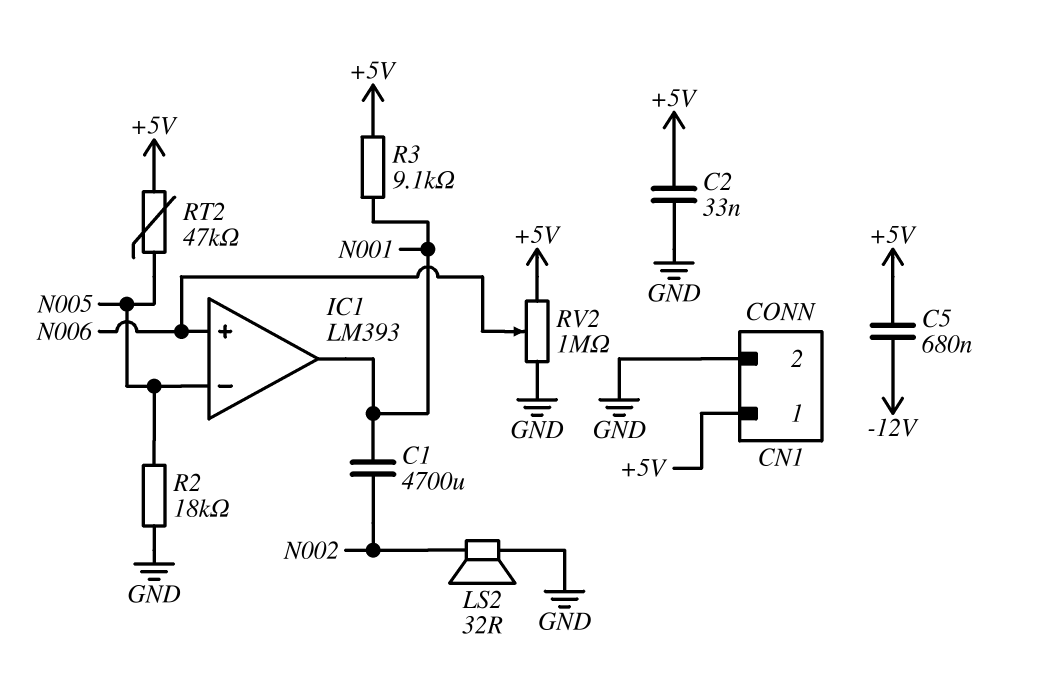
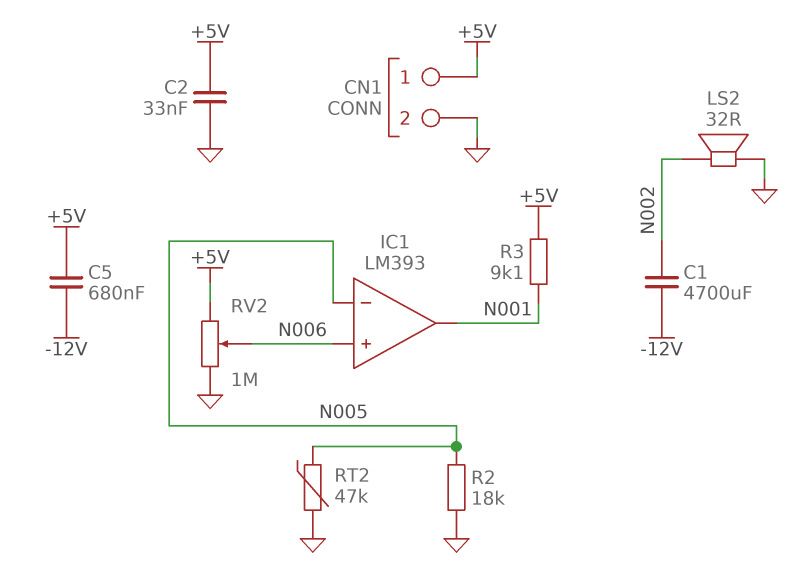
C1: 4700uF (N001, N002) -> 4700uF (-12V, N002)
RT2: 47k (+5V, N005) -> 47k (GND, N005)

